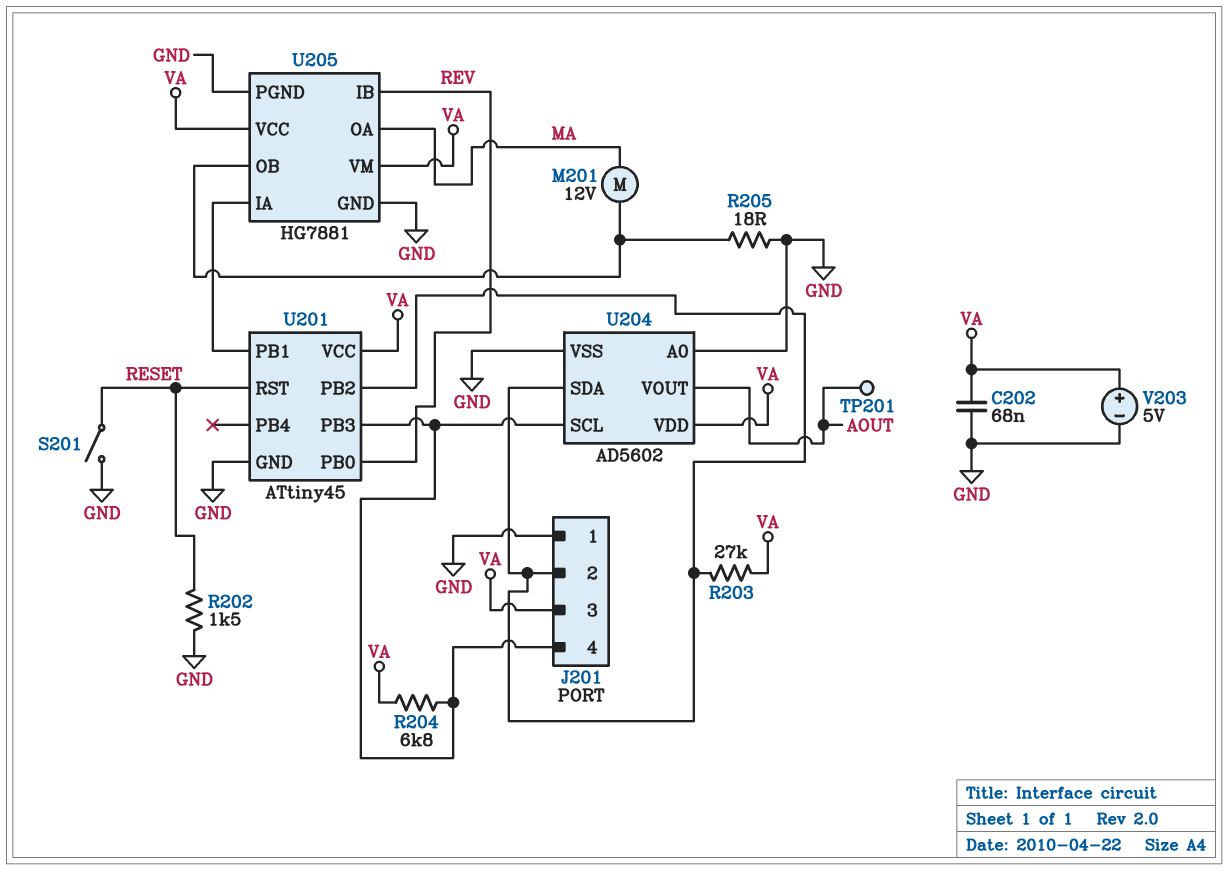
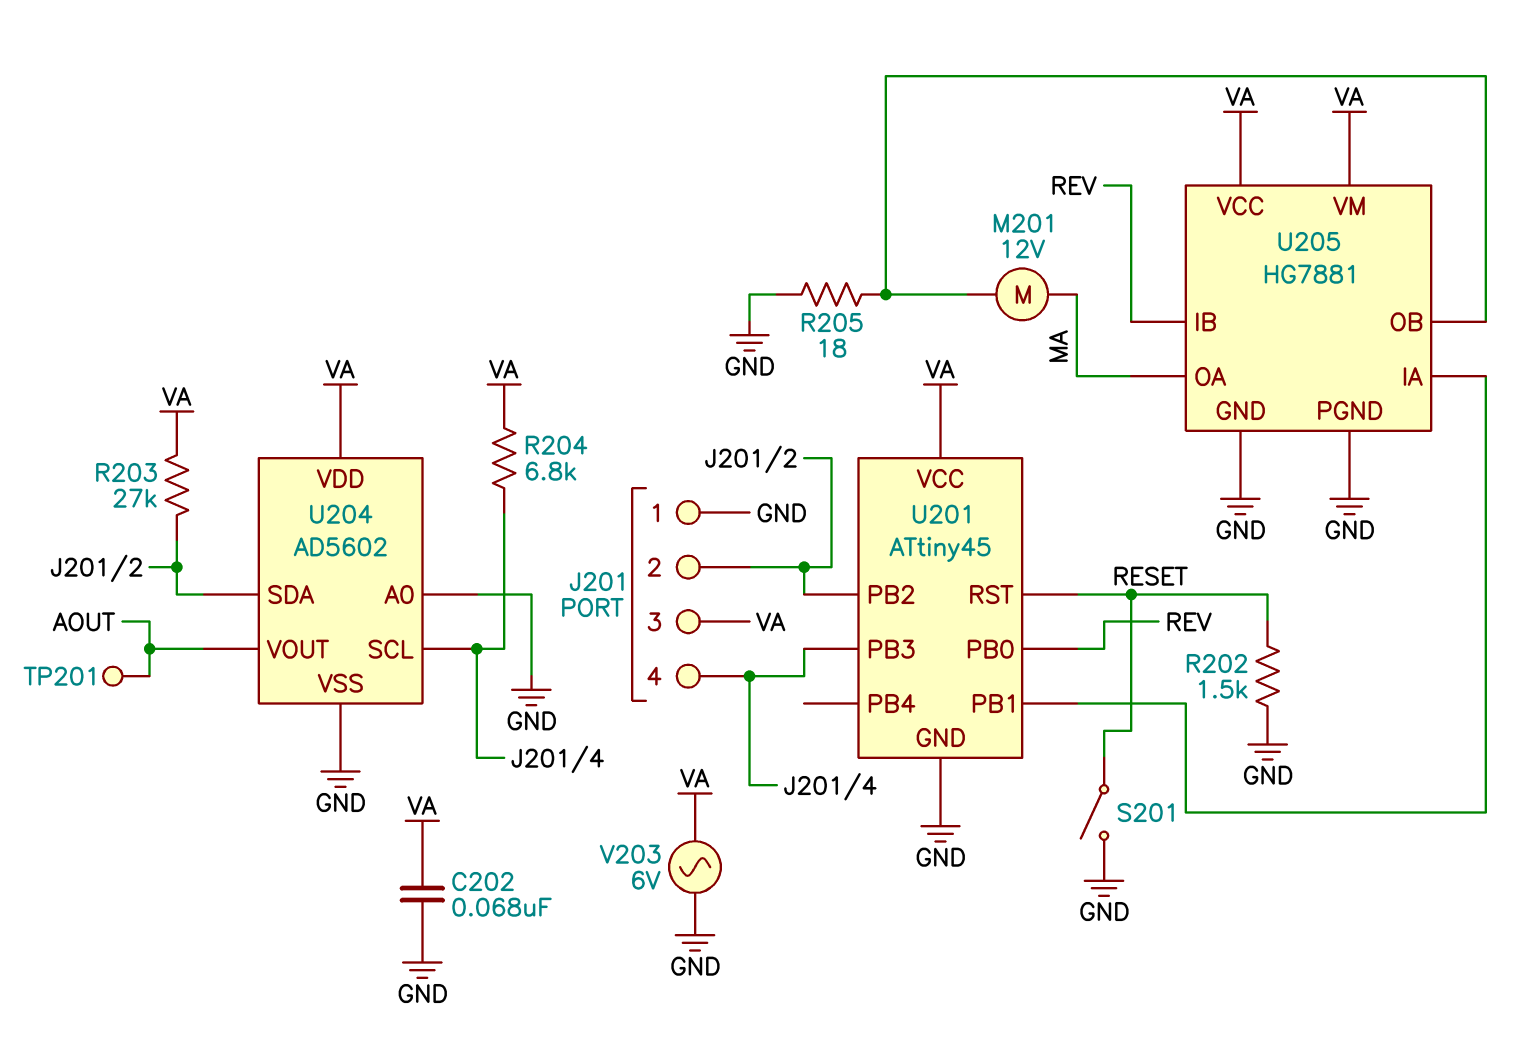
V203: 5V (plus VA, minus GND) -> AC 6V (GND, VA)

